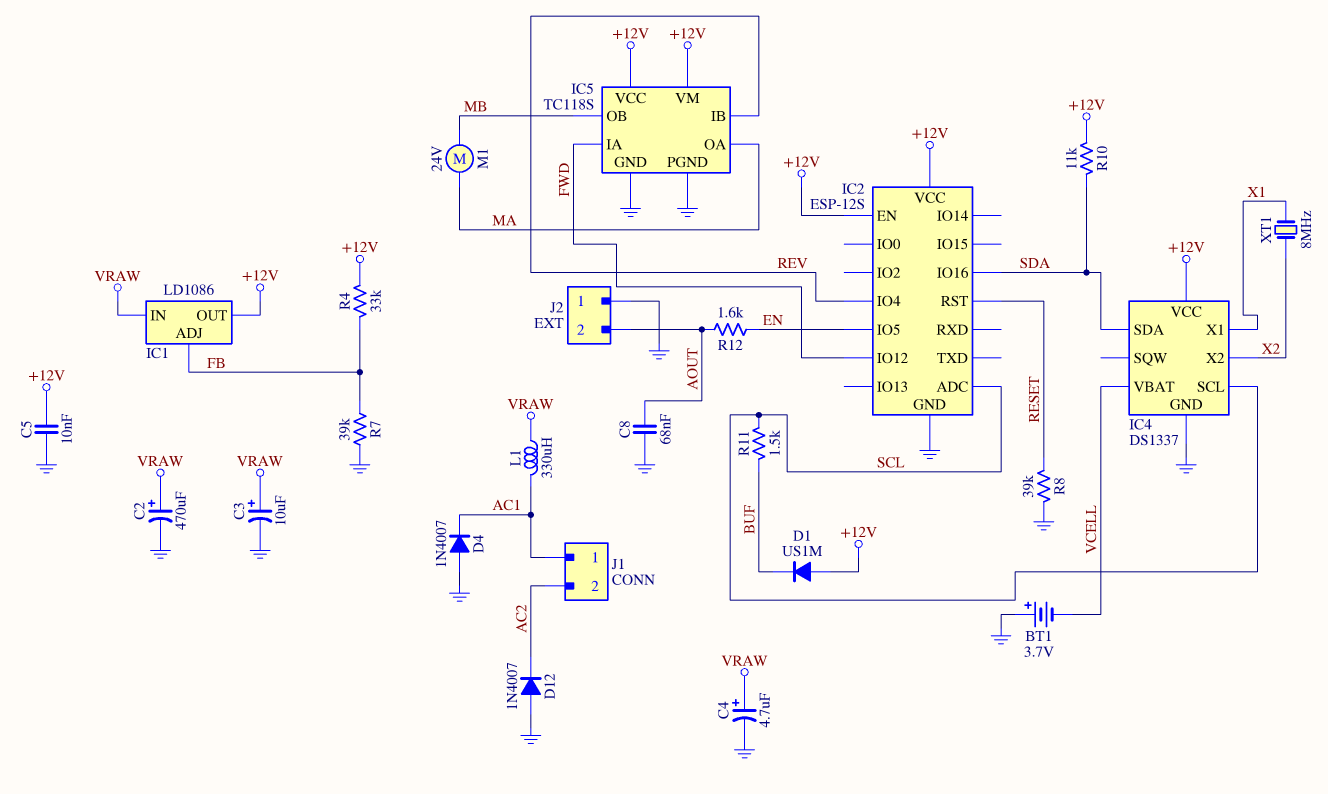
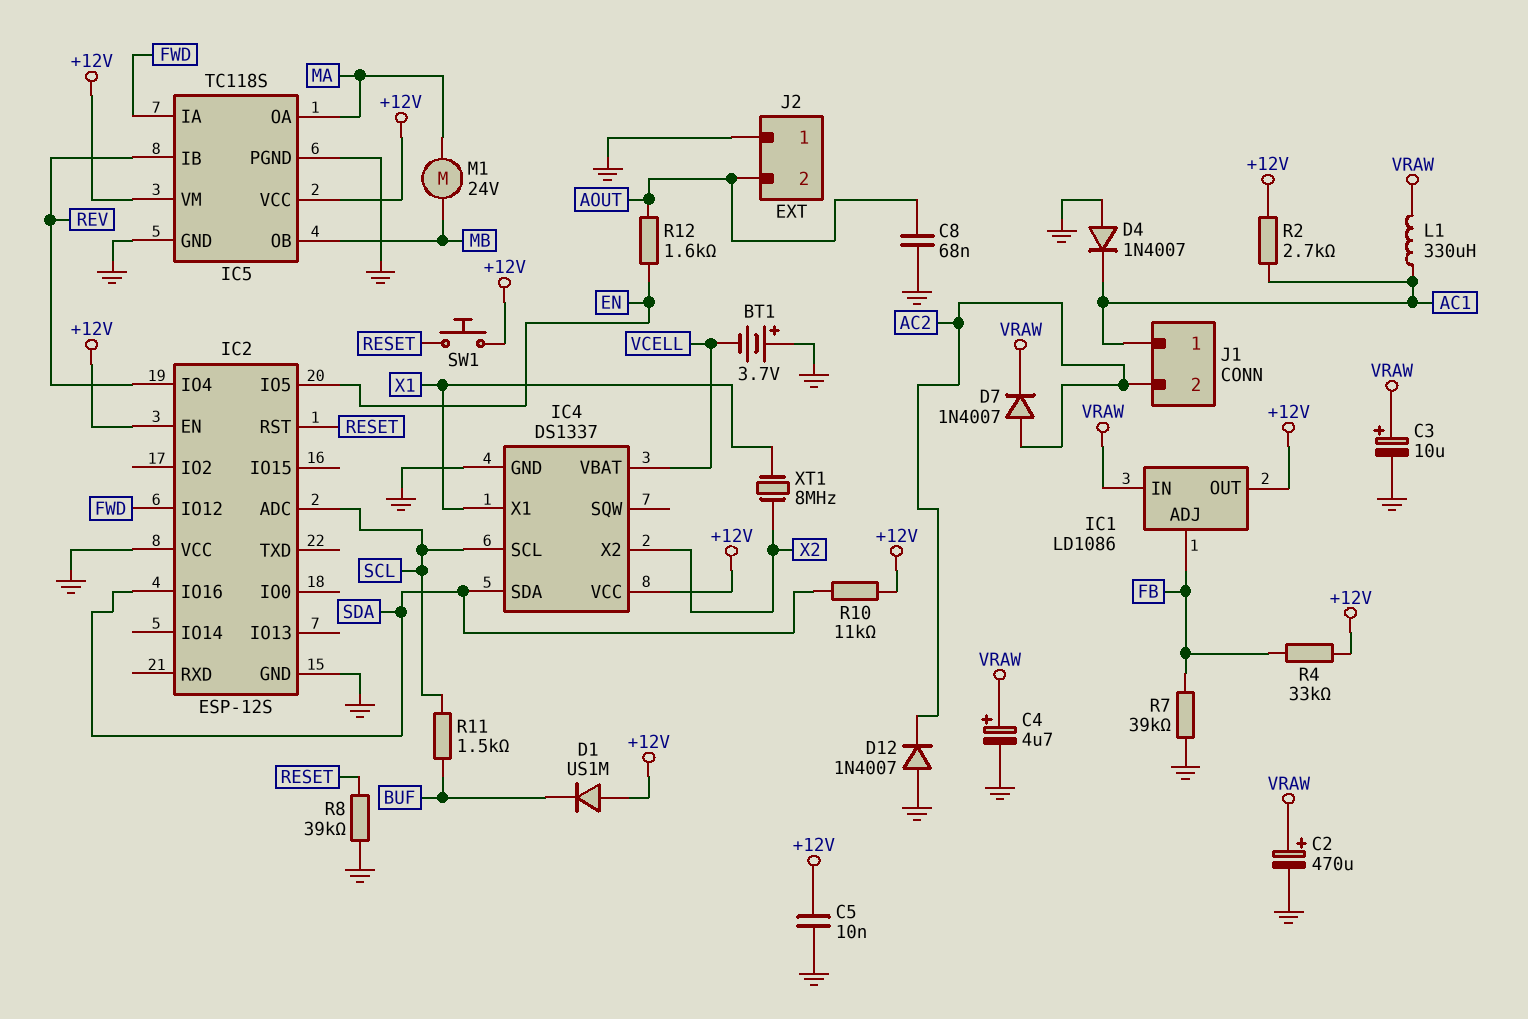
D7: none -> diode 1N4007 (A AC2, K VRAW)
IC2 pin VCC: +12V -> GND
R2: none -> 2.7k (+12V, AC1)
SW1: none -> button (+12V, RESET)

